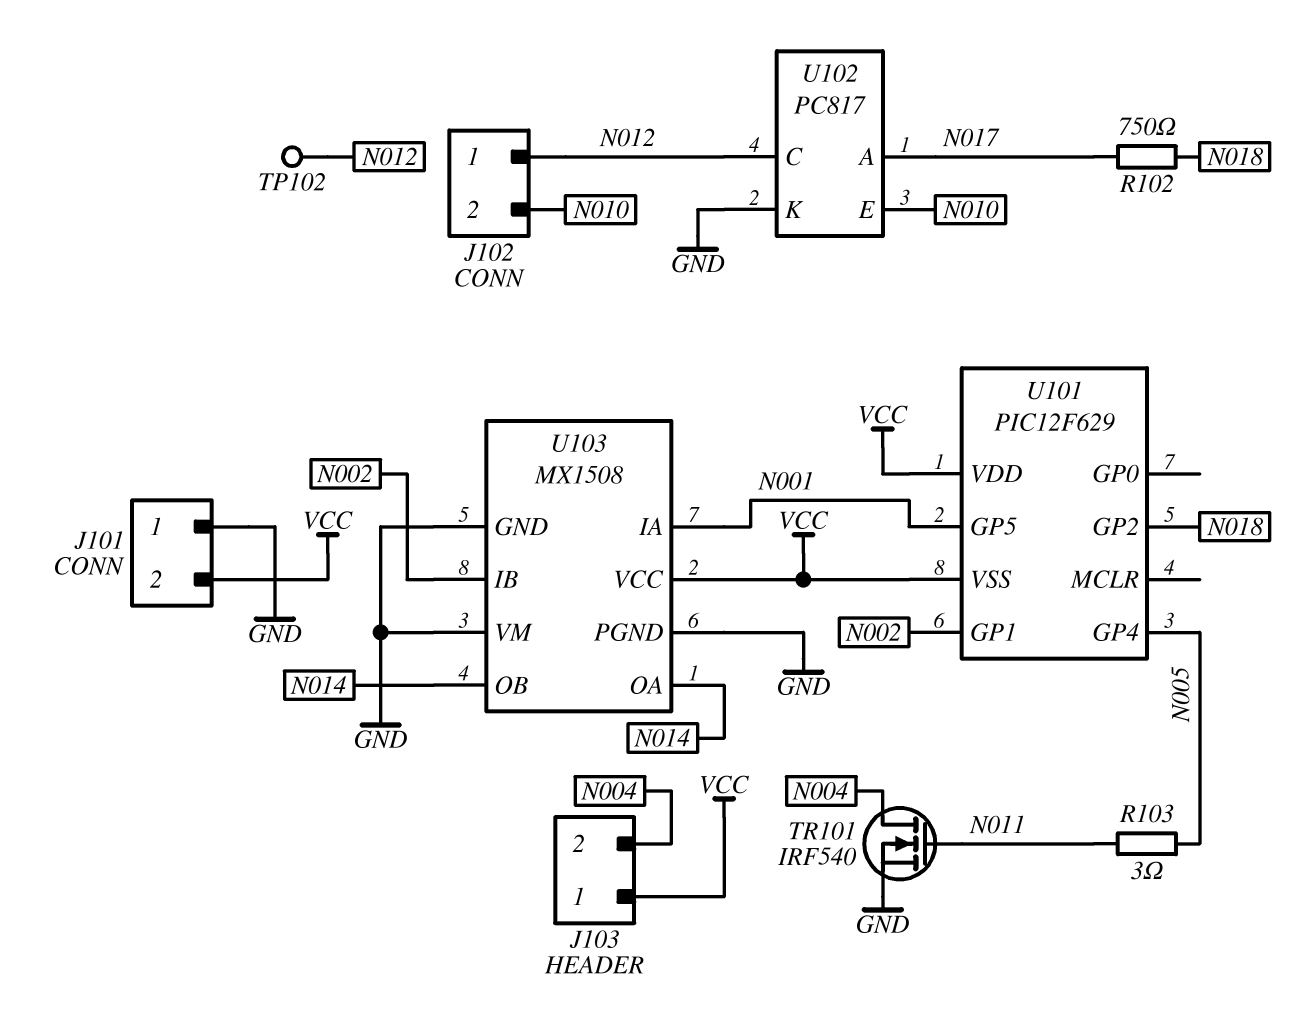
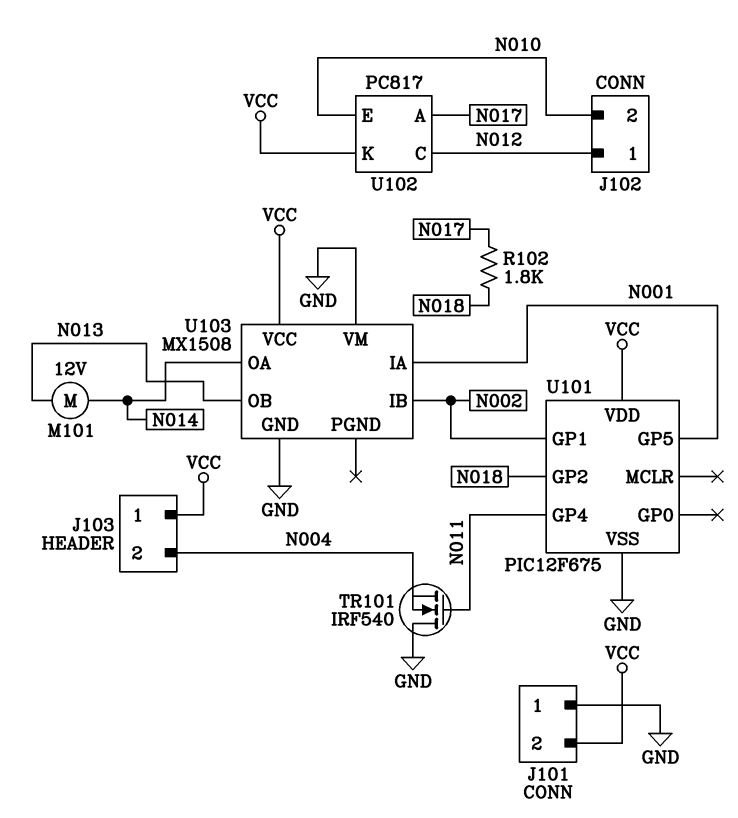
M101: none -> motor 12V (N013, N014)
R102: 750 (N017, N018) -> 1.8k (N017, N018)
R103: 3 (N005, N011) -> none
TP102: test point (N012) -> none
TR101: NMOS IRF540 (G N011, D N004, S GND) -> NMOS IRF540 (G N011, D GND, S N004)
U101: PIC12F629 -> PIC12F675
U101 pin GP4: N005 -> N011
U101 pin VSS: VCC -> GND
U102 pin K: GND -> VCC
U103 pin OB: N014 -> N013
U103 pin PGND: GND -> none

